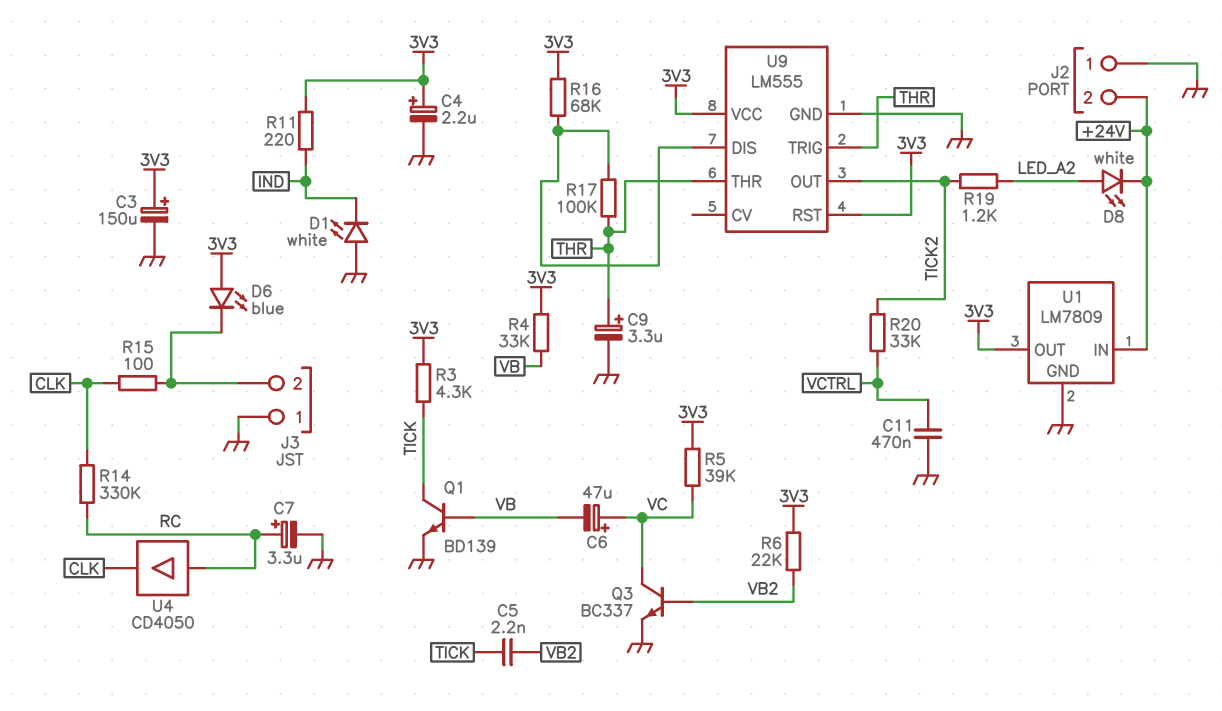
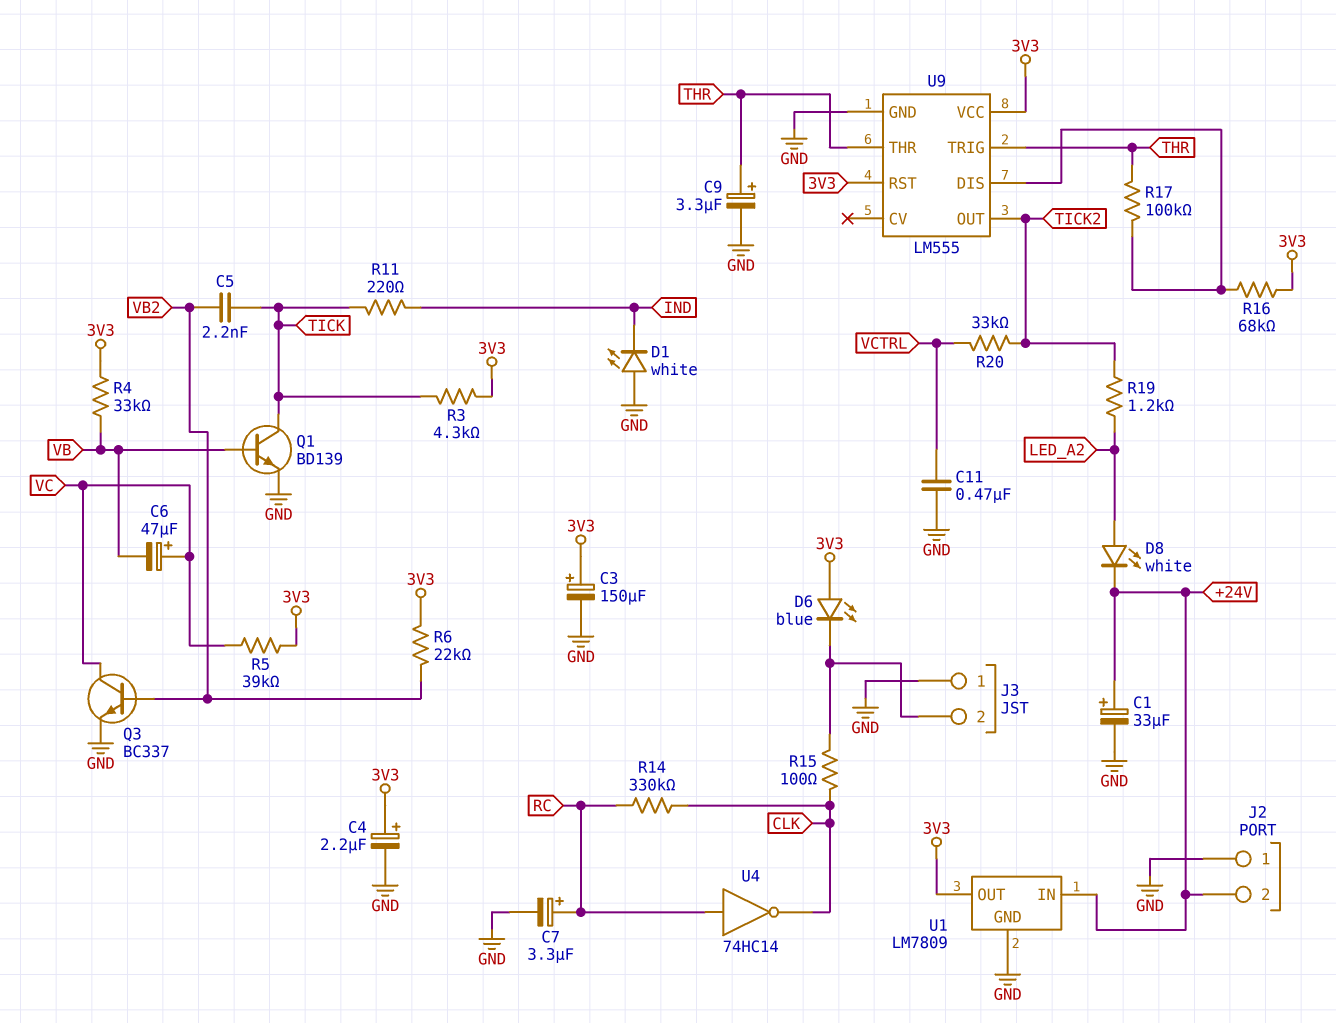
C1: none -> 33uF (plus +24V, minus GND)
R11: 220 (3V3, IND) -> 220 (IND, TICK)
U4: buffer CD4050 (in RC, out CLK) -> NOT 74HC14 (in RC, out CLK)

